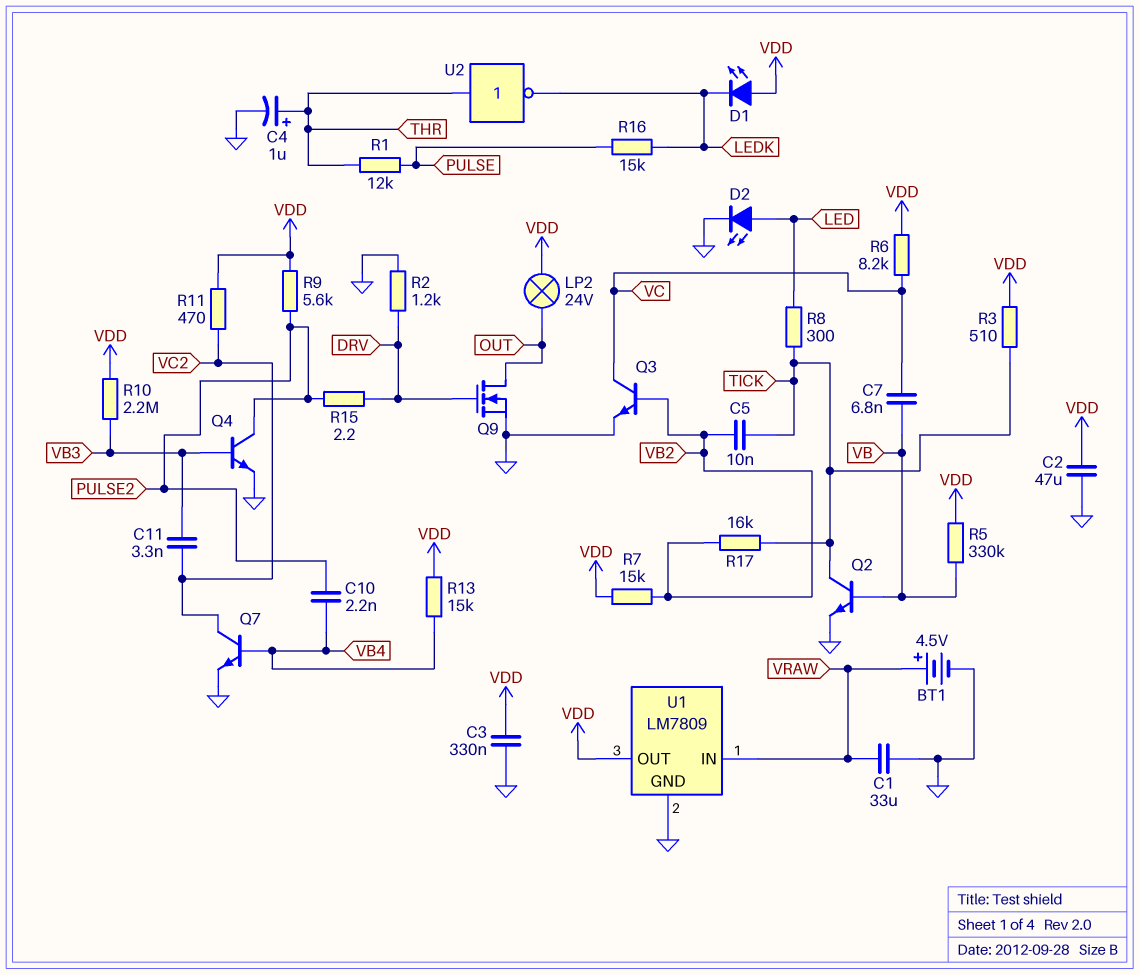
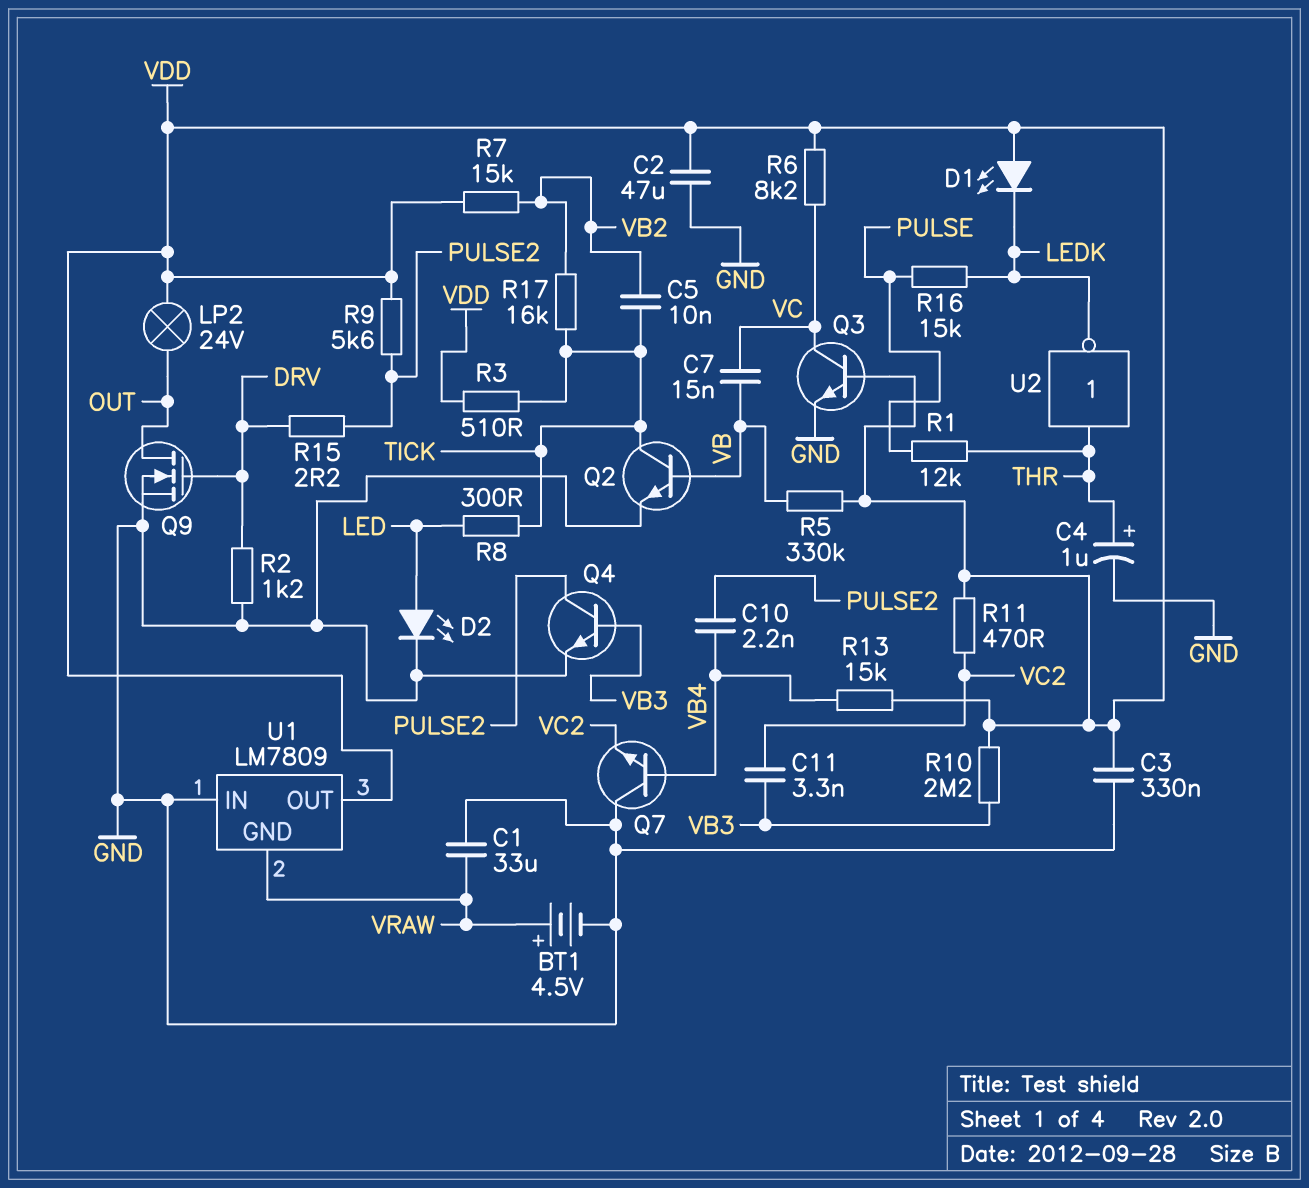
C7: 6.8nF (VB, VC) -> 15nF (VB, VC)
Q3: NPN (B VB2, C VC, E GND) -> NPN (B VDD, C VC, E GND)
Q7: NPN (B VB4, C VC2, E GND) -> NPN (B VB4, C GND, E VC2)
U1 pin GND: GND -> VRAW
U1 pin IN: VRAW -> GND

